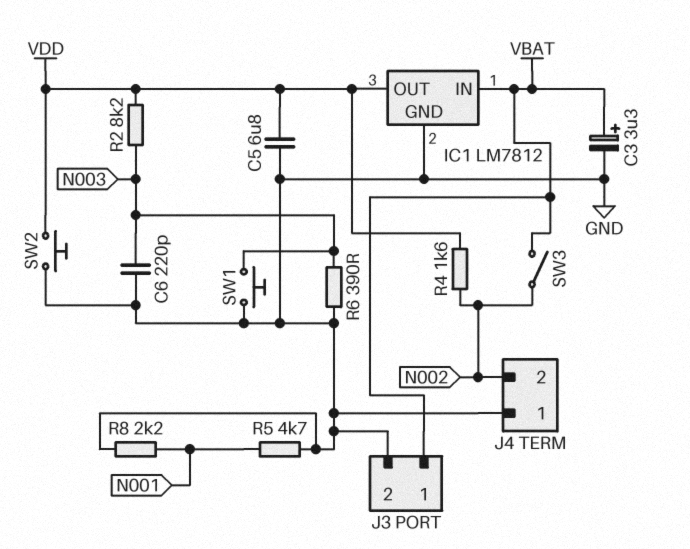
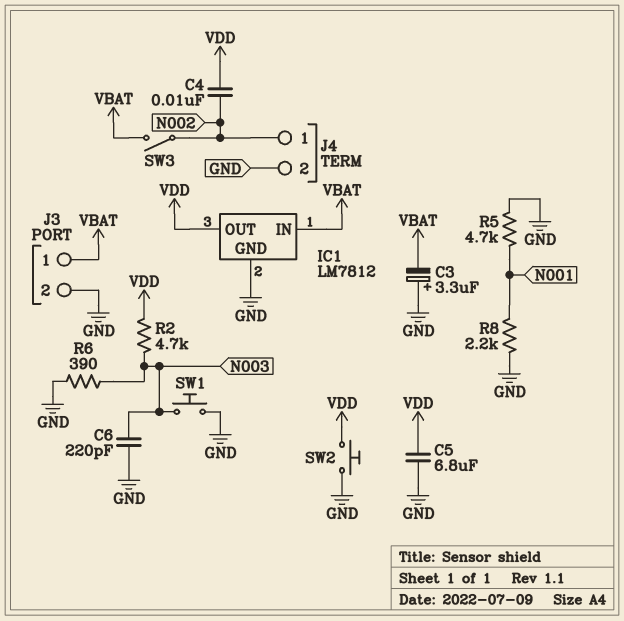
C3: 3.3uF (plus VBAT, minus GND) -> 3.3uF (plus GND, minus VBAT)
C4: none -> 10nF (N002, VDD)
J4 pin 1: GND -> N002
J4 pin 2: N002 -> GND
R2: 8.2k (N003, VDD) -> 4.7k (N003, VDD)
R4: 1.6k (N002, VDD) -> none

